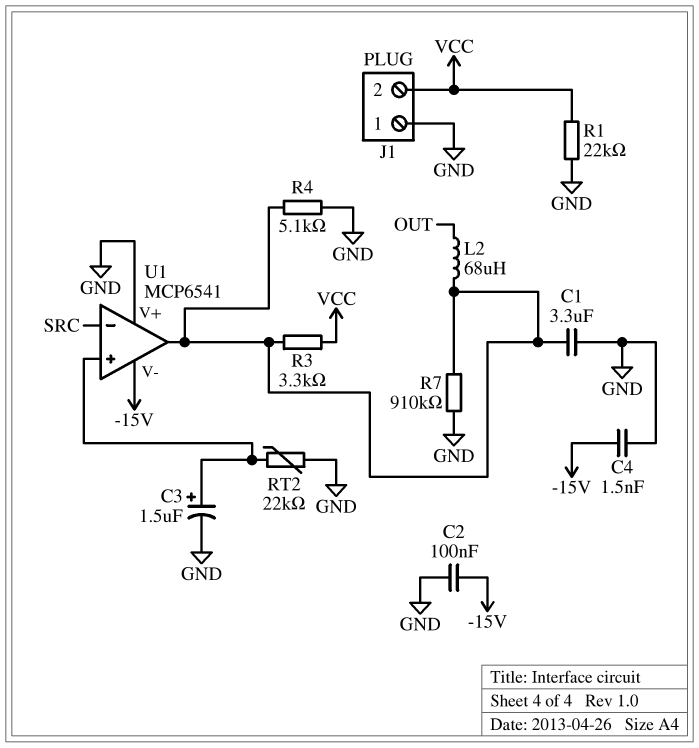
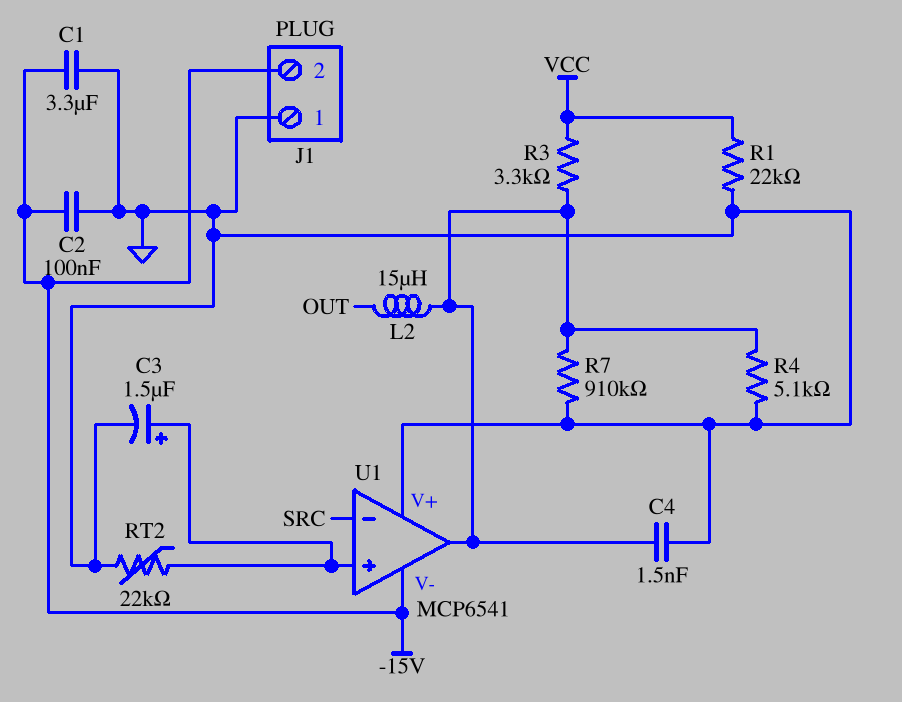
C1: 3.3uF (GND, U1/out) -> 3.3uF (-15V, GND)
C4: 1.5nF (-15V, GND) -> 1.5nF (GND, U1/out)
J1 pin 2: VCC -> -15V
L2: 68uH (OUT, U1/out) -> 15uH (OUT, U1/out)

